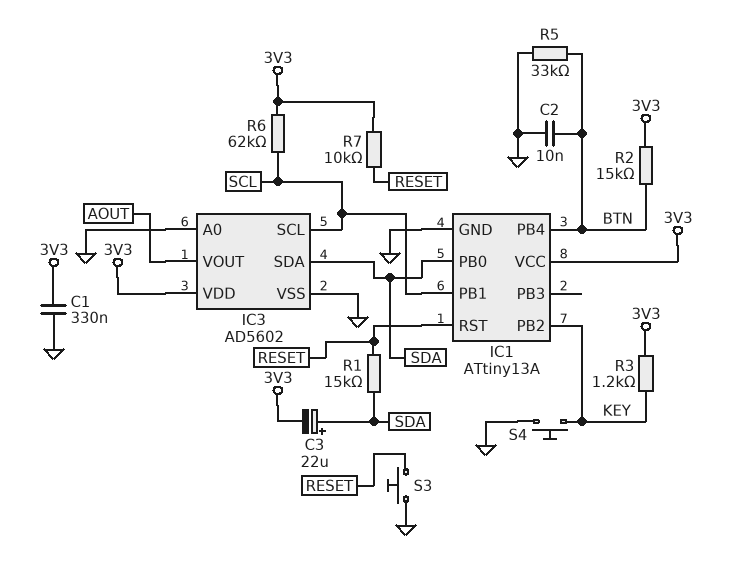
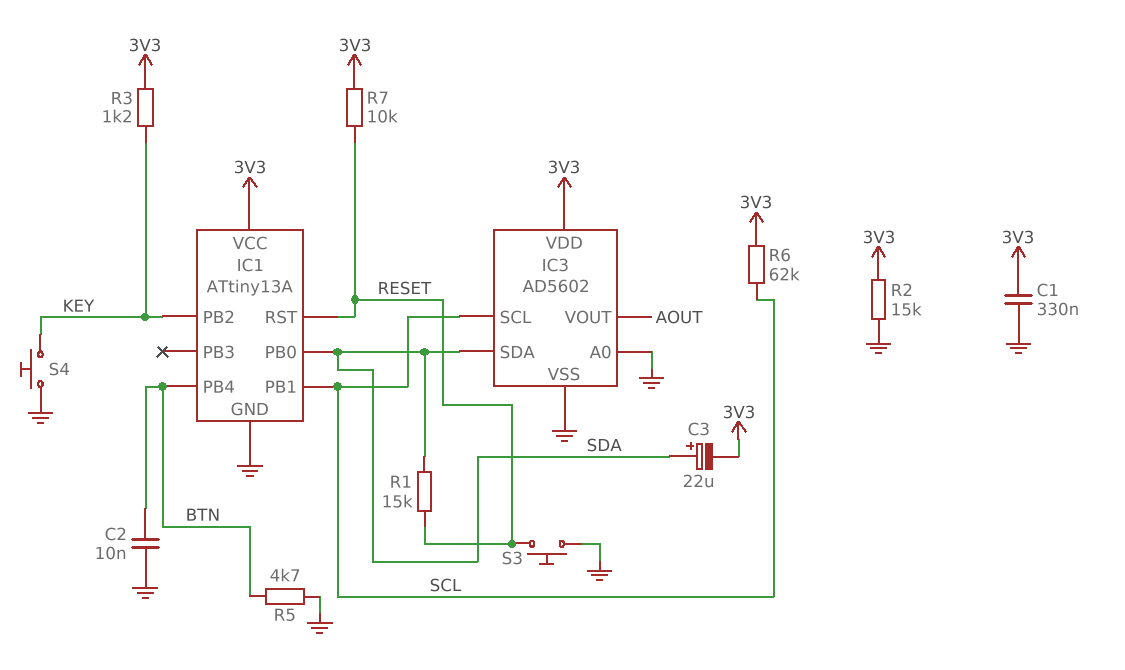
R2: 15k (3V3, BTN) -> 15k (3V3, GND)
R5: 33k (BTN, GND) -> 4.7k (BTN, GND)

